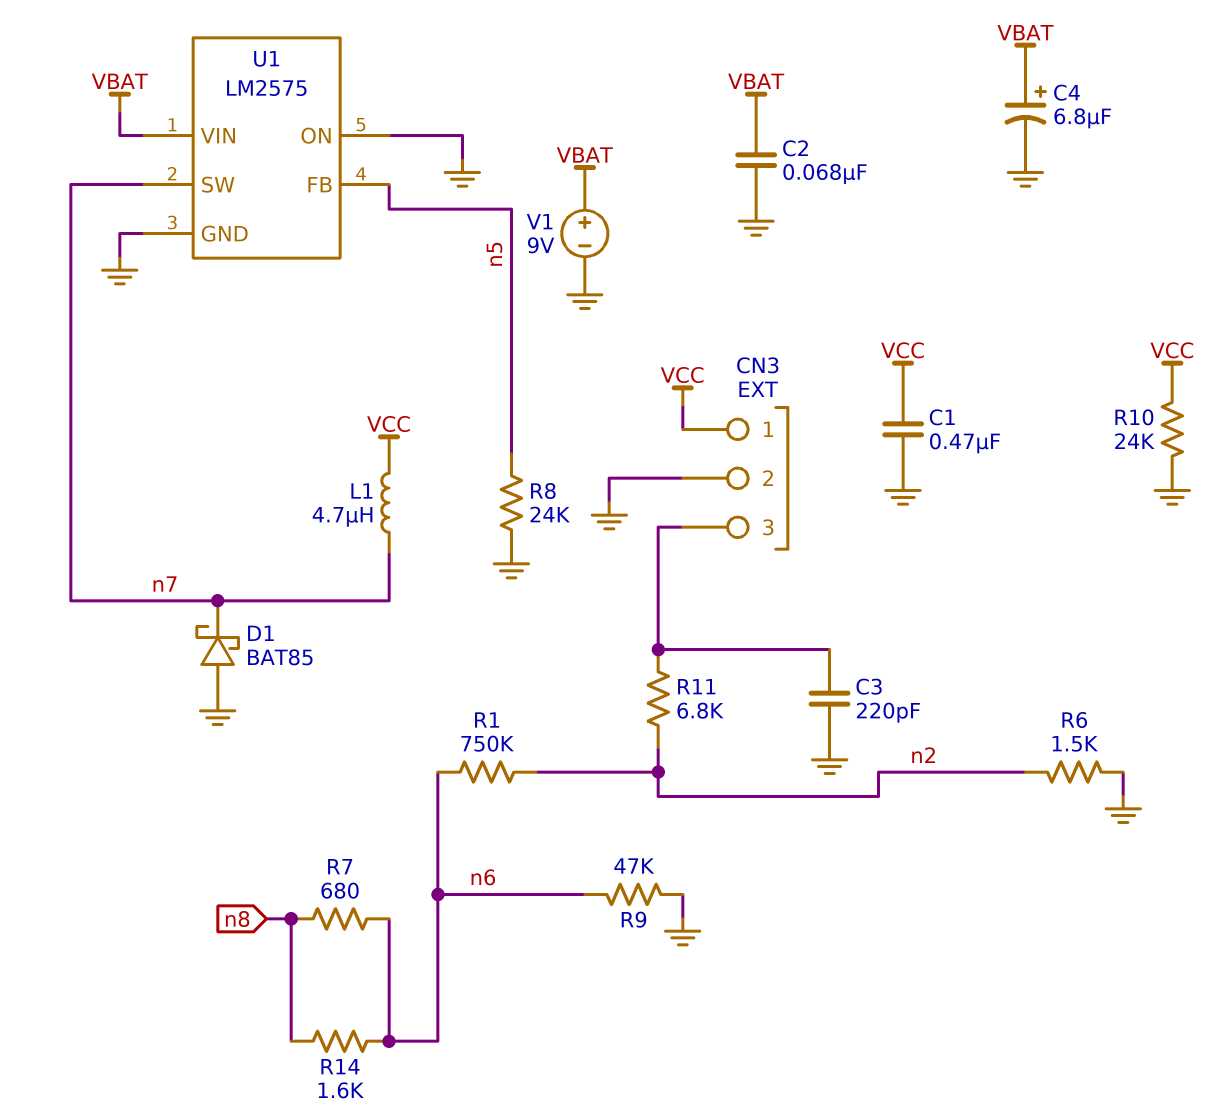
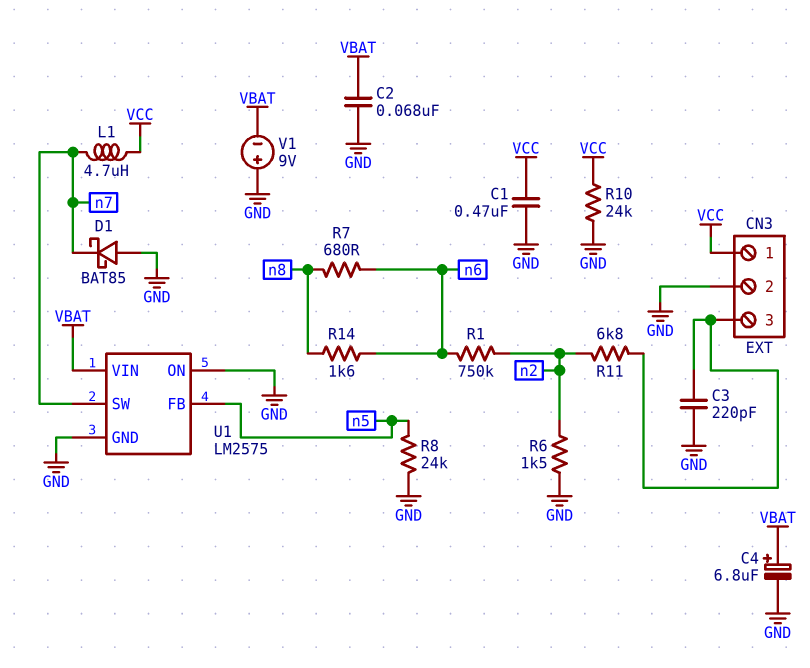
R9: 47k (GND, n6) -> none
V1: 9V (plus VBAT, minus GND) -> 9V (plus GND, minus VBAT)

